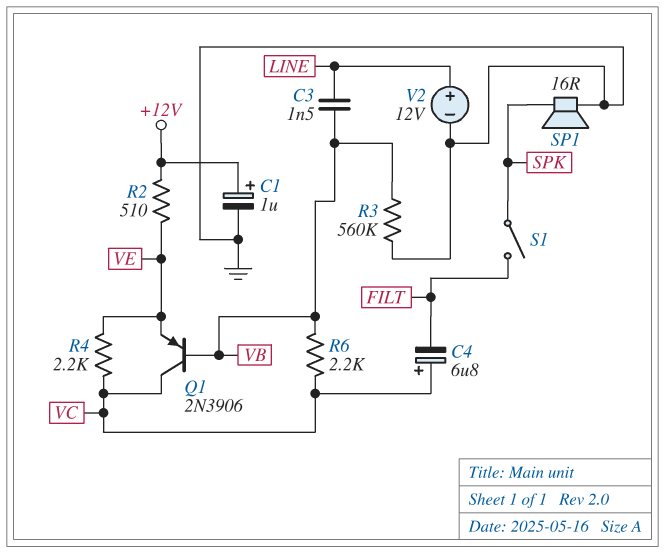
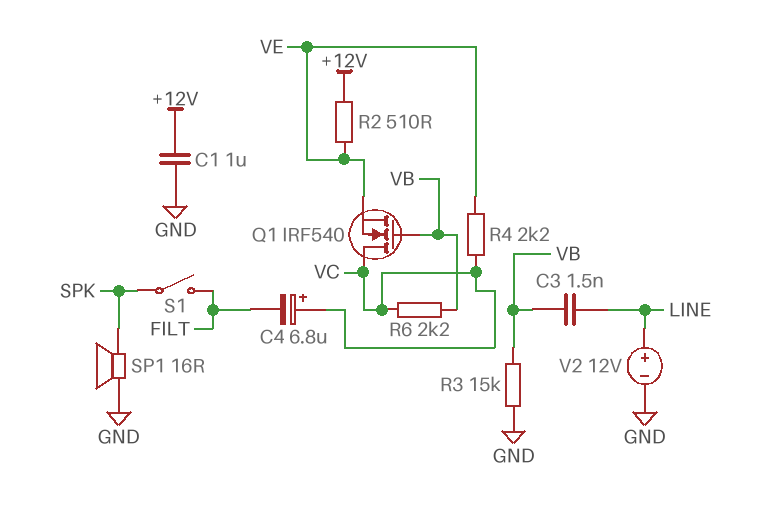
C1: 1uF (plus +12V, minus GND) -> 1uF (+12V, GND)
Q1: PNP 2N3906 (B VB, C VC, E VE) -> NMOS IRF540 (G VB, D VC, S VE)
R3: 560k (GND, VB) -> 15k (GND, VB)

